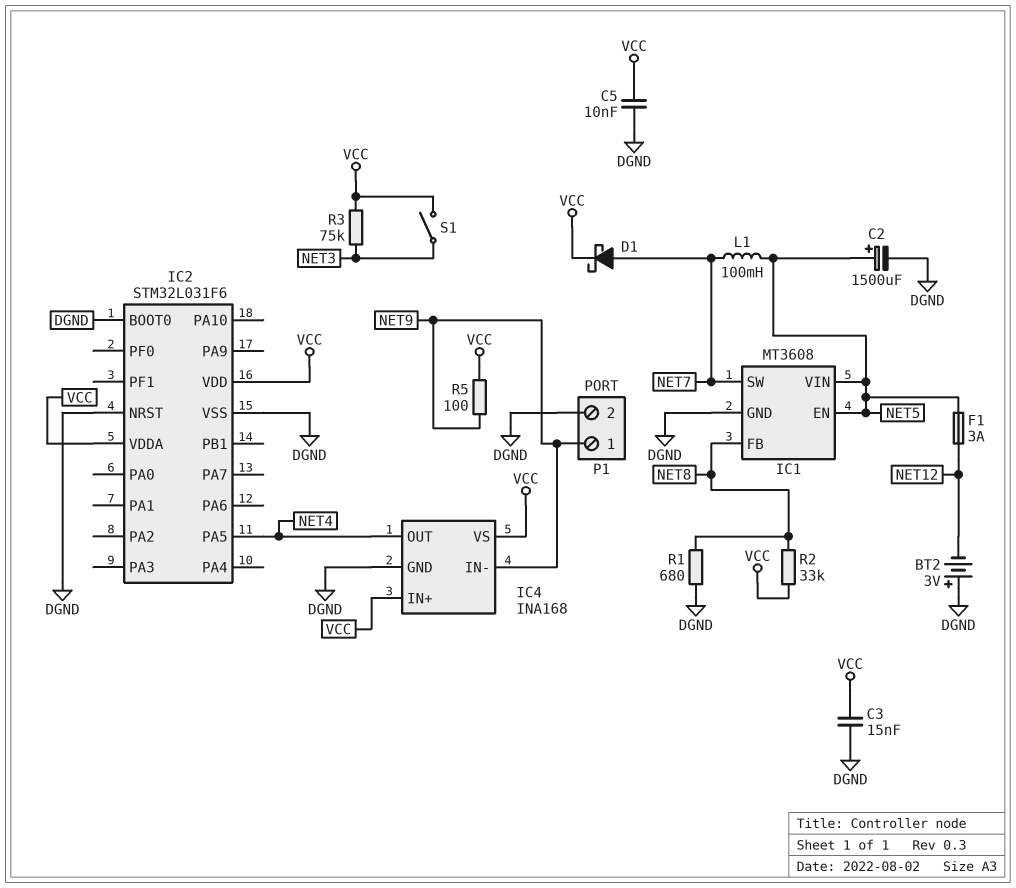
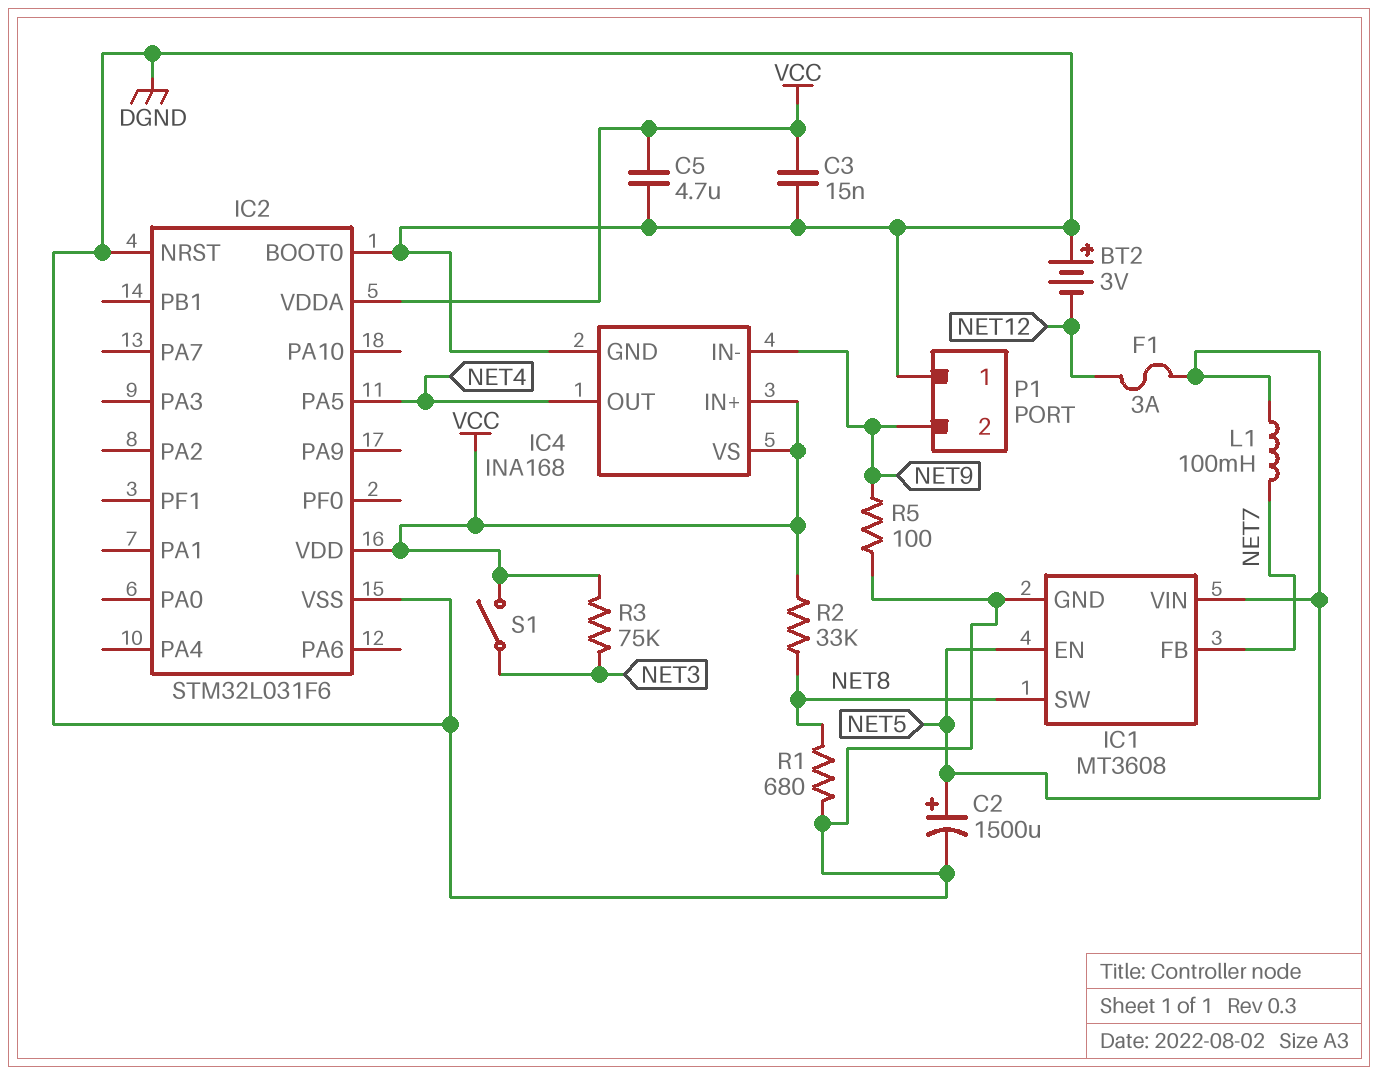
C5: 10nF (DGND, VCC) -> 4.7uF (DGND, VCC)
D1: schottky (A NET7, K VCC) -> none
IC1 pin FB: NET8 -> NET7
IC1 pin SW: NET7 -> NET8
P1 pin 1: NET9 -> DGND
P1 pin 2: DGND -> NET9
R5: 100 (NET9, VCC) -> 100 (DGND, NET9)

